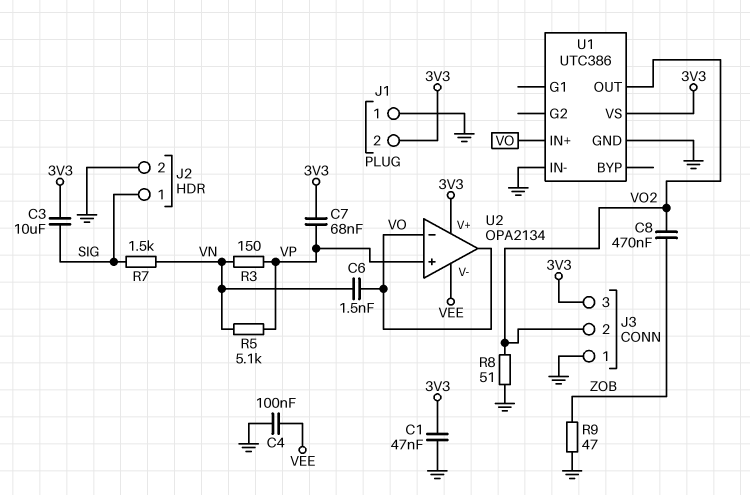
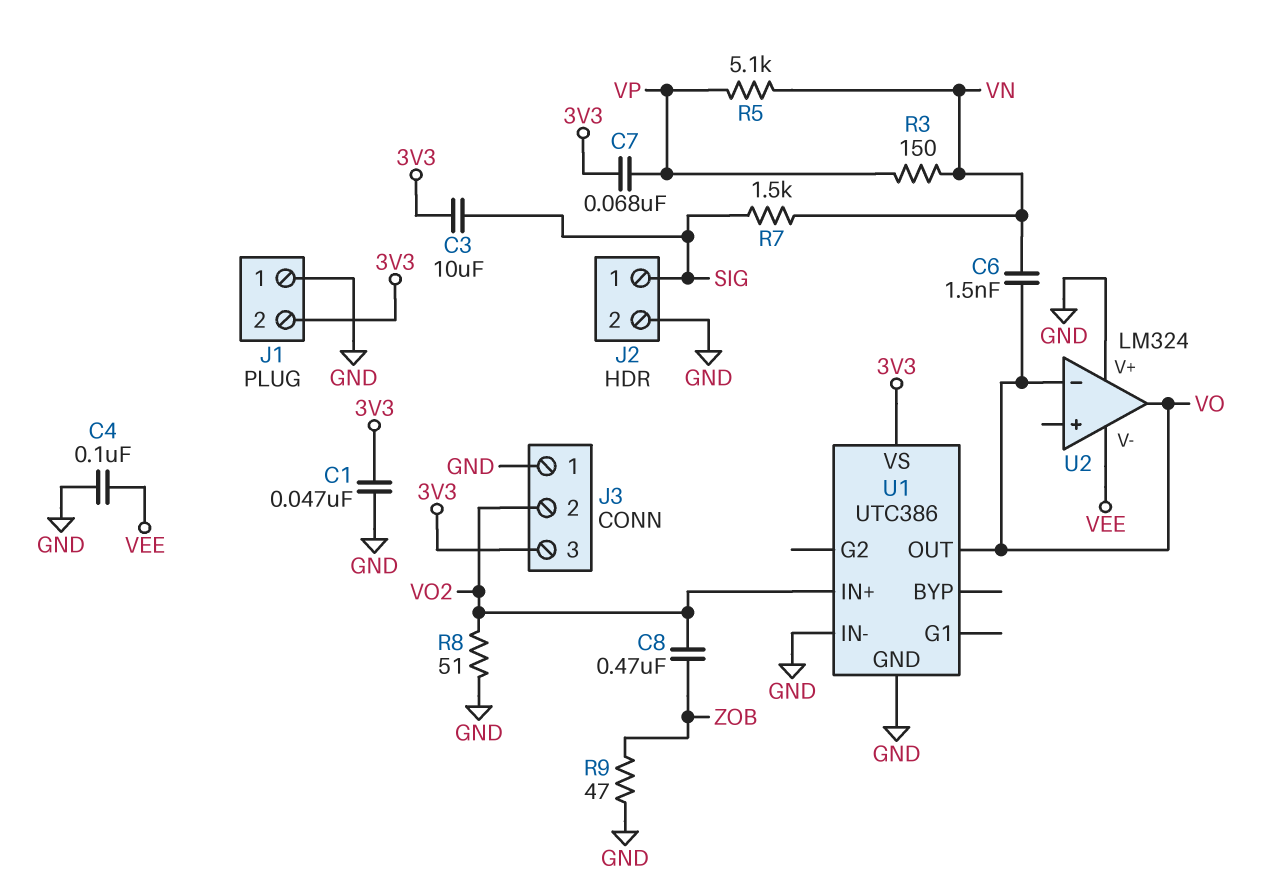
U1 pin IN+: VO -> VO2
U1 pin OUT: VO2 -> VO
U2: OPA2134 -> LM324
U2 pin V+: 3V3 -> GND
U2 pin in+: VP -> none

